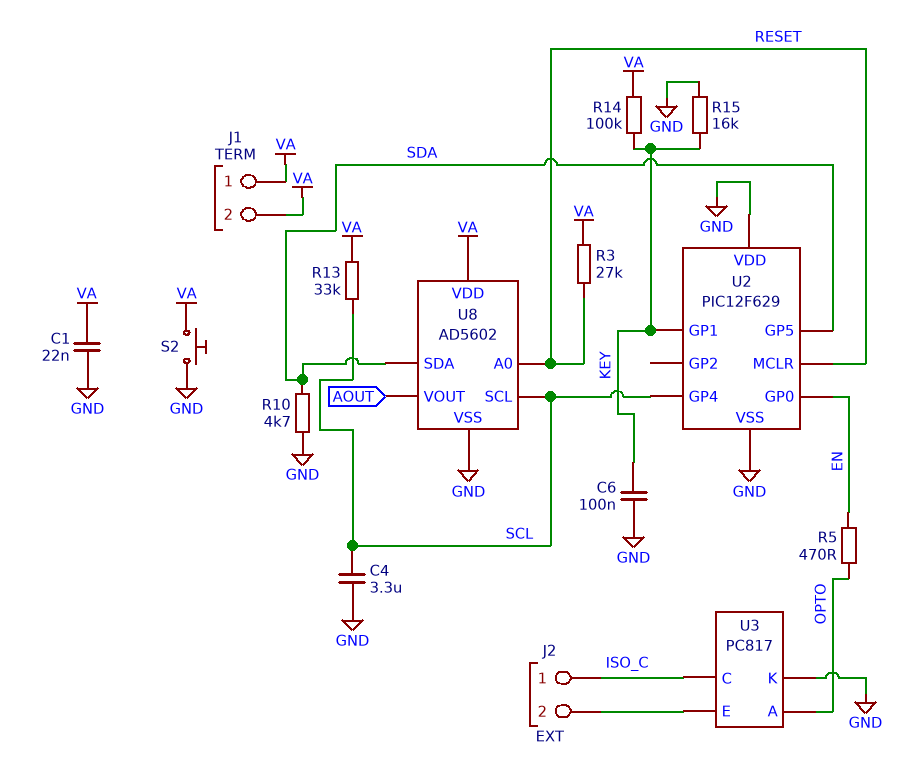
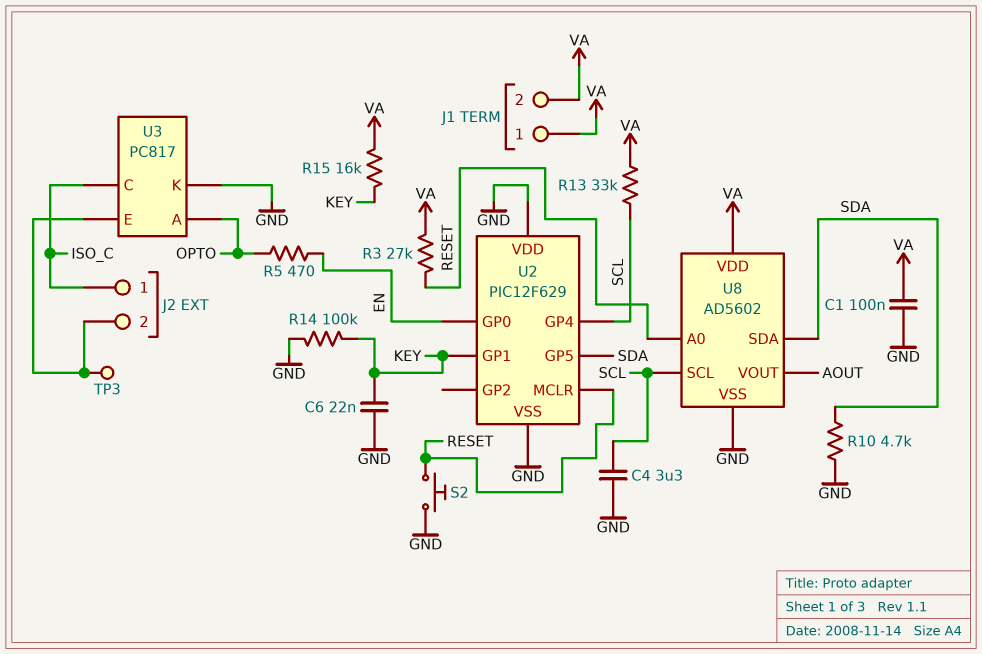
C1: 22nF (GND, VA) -> 100nF (GND, VA)
C6: 100nF (GND, KEY) -> 22nF (GND, KEY)
R14: 100k (KEY, VA) -> 100k (GND, KEY)
R15: 16k (GND, KEY) -> 16k (KEY, VA)
S2: button (GND, VA) -> button (GND, RESET)
TP3: none -> test point (J2/2)

